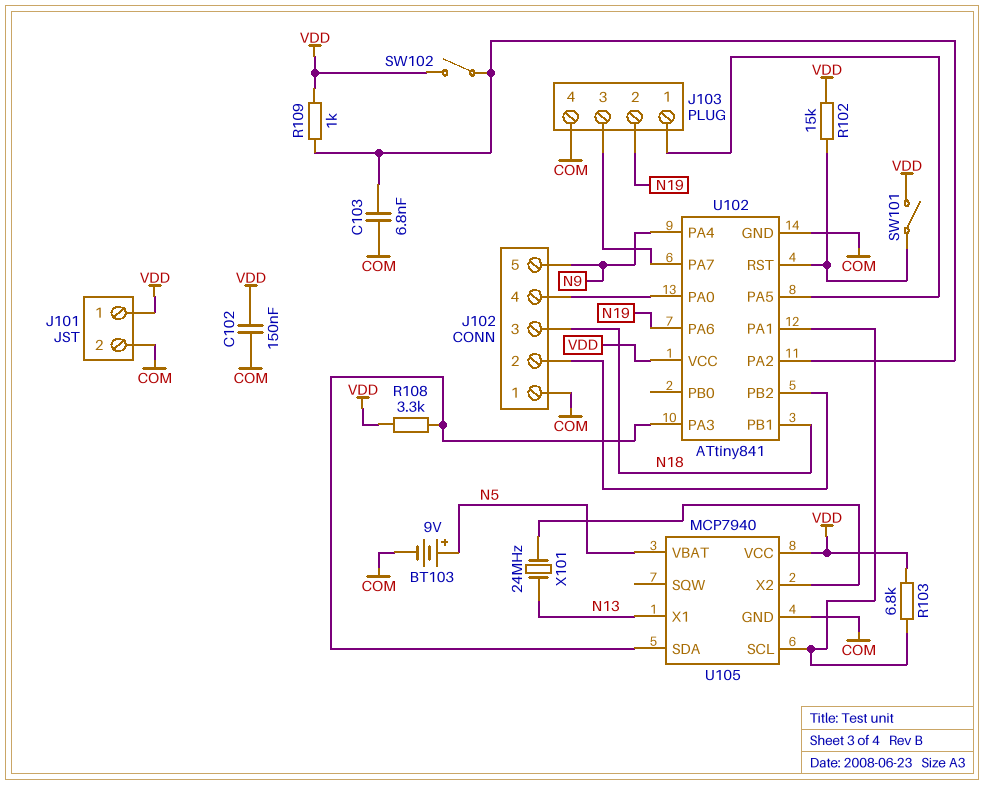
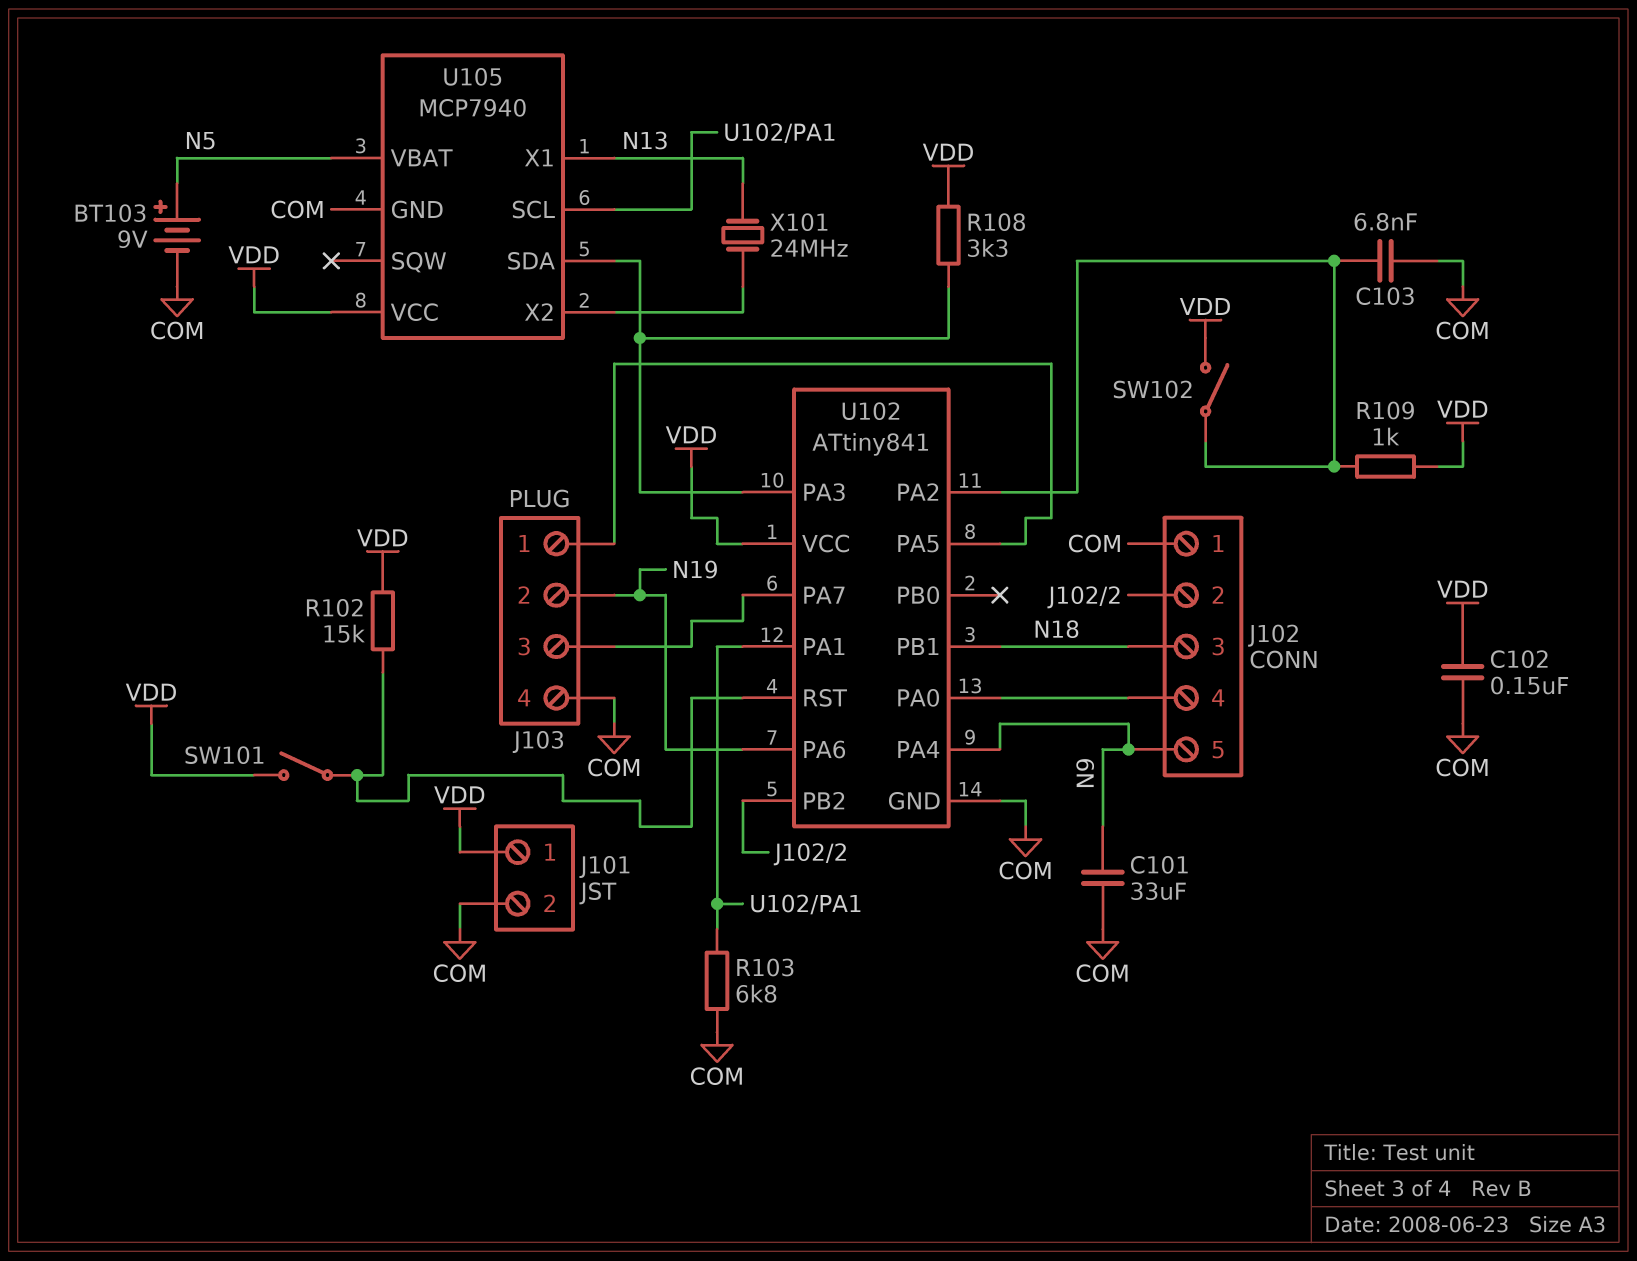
C101: none -> 33uF (COM, N9)
R103: 6.8k (U102/PA1, VDD) -> 6.8k (COM, U102/PA1)

